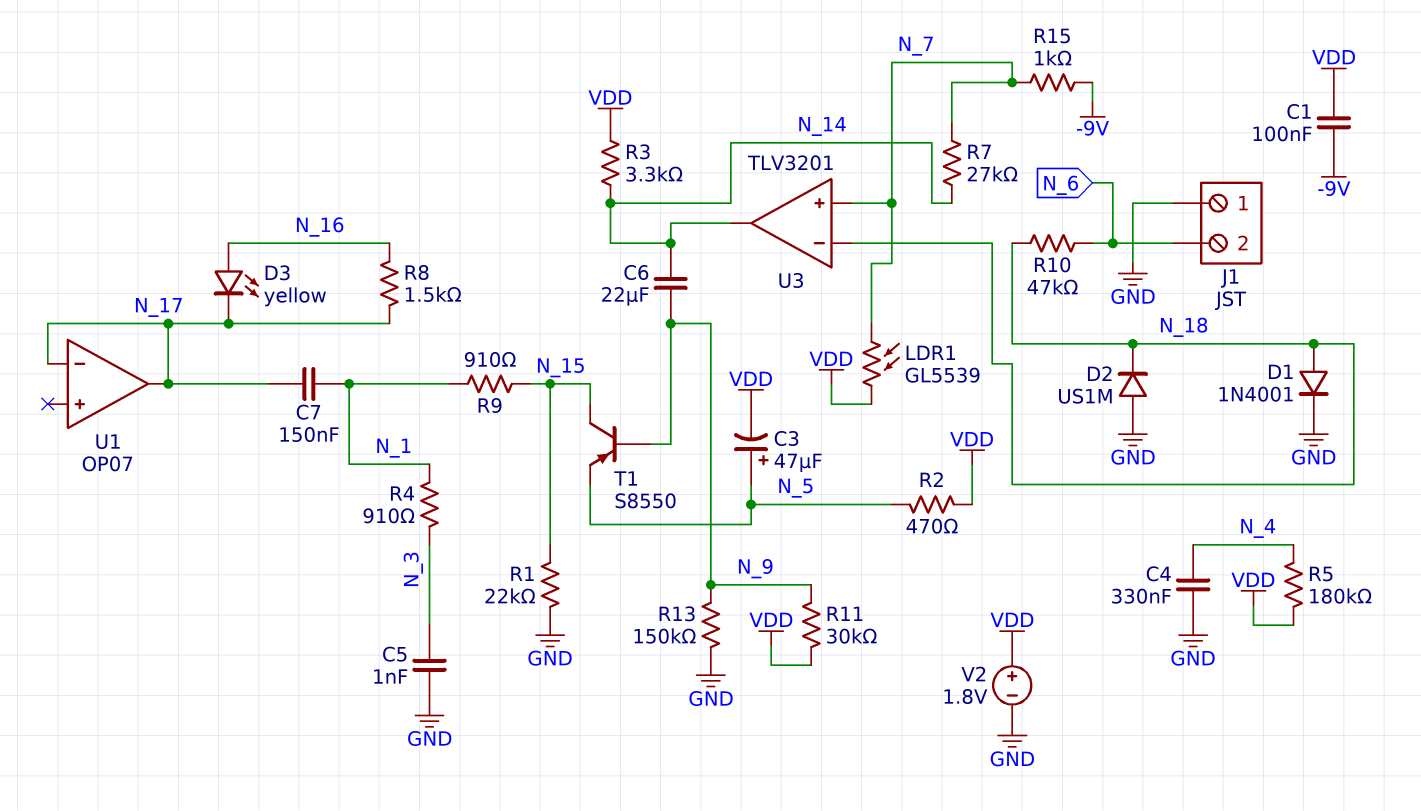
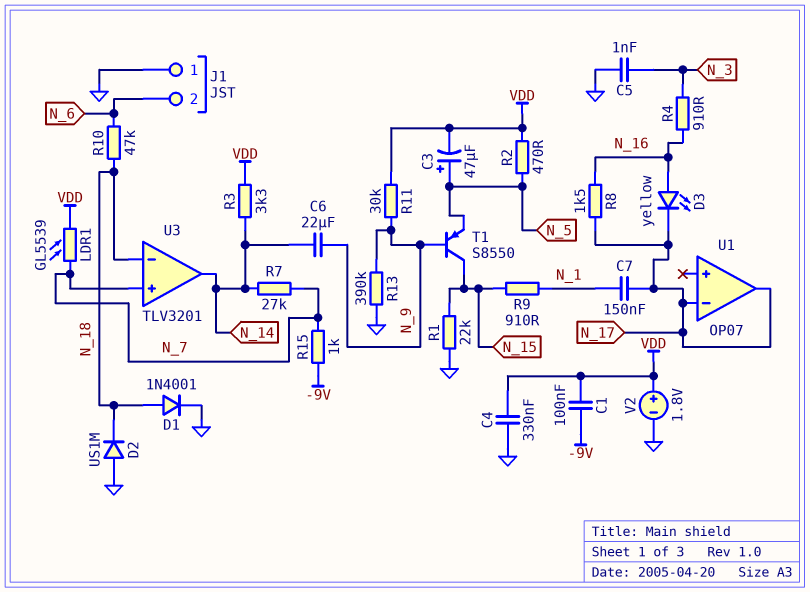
C4: 330nF (GND, N_4) -> 330nF (GND, VDD)
R4: 910 (N_1, N_3) -> 910 (N_3, N_16)
R5: 180k (N_4, VDD) -> none
R13: 150k (GND, N_9) -> 390k (GND, N_9)

